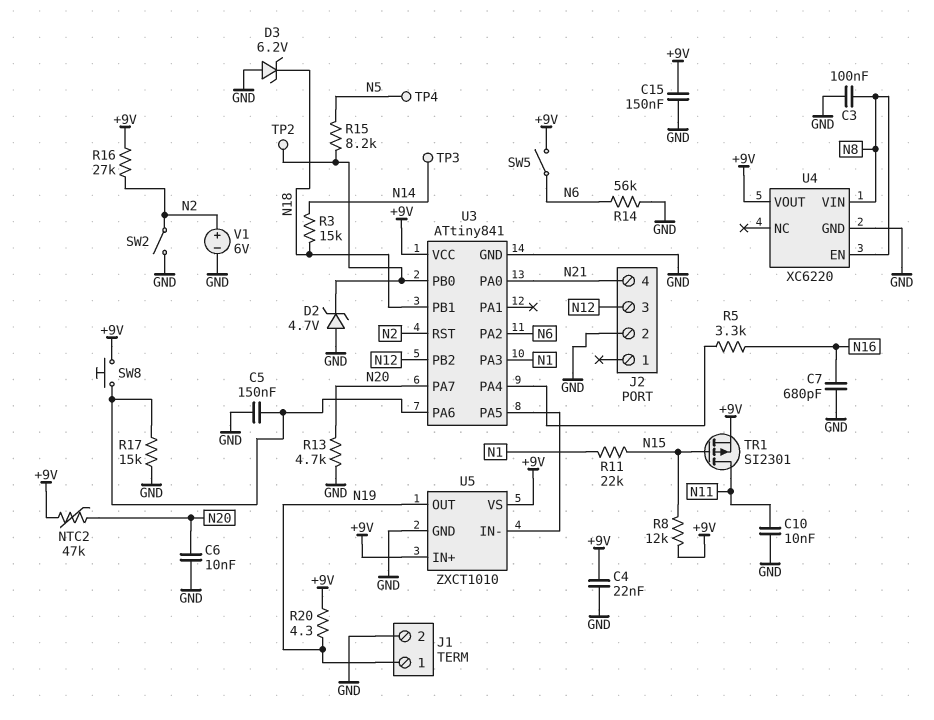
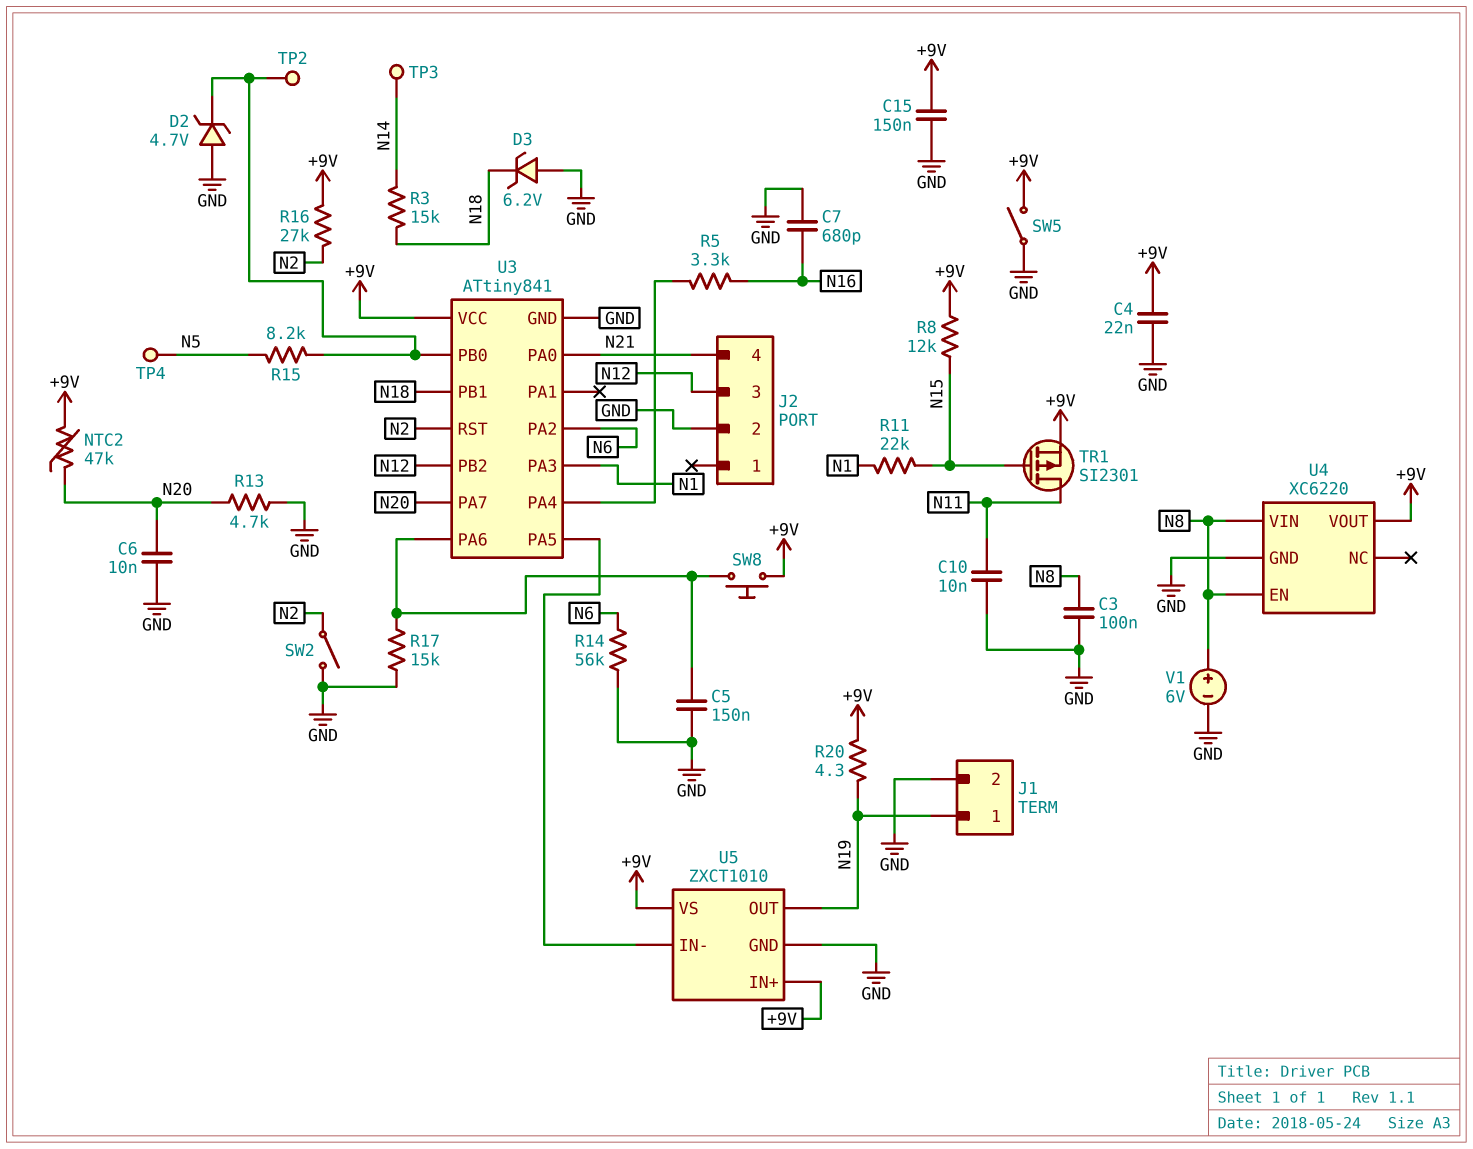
SW5: switch (+9V, N6) -> switch (+9V, GND)
V1: 6V (plus N2, minus GND) -> 6V (plus N8, minus GND)

